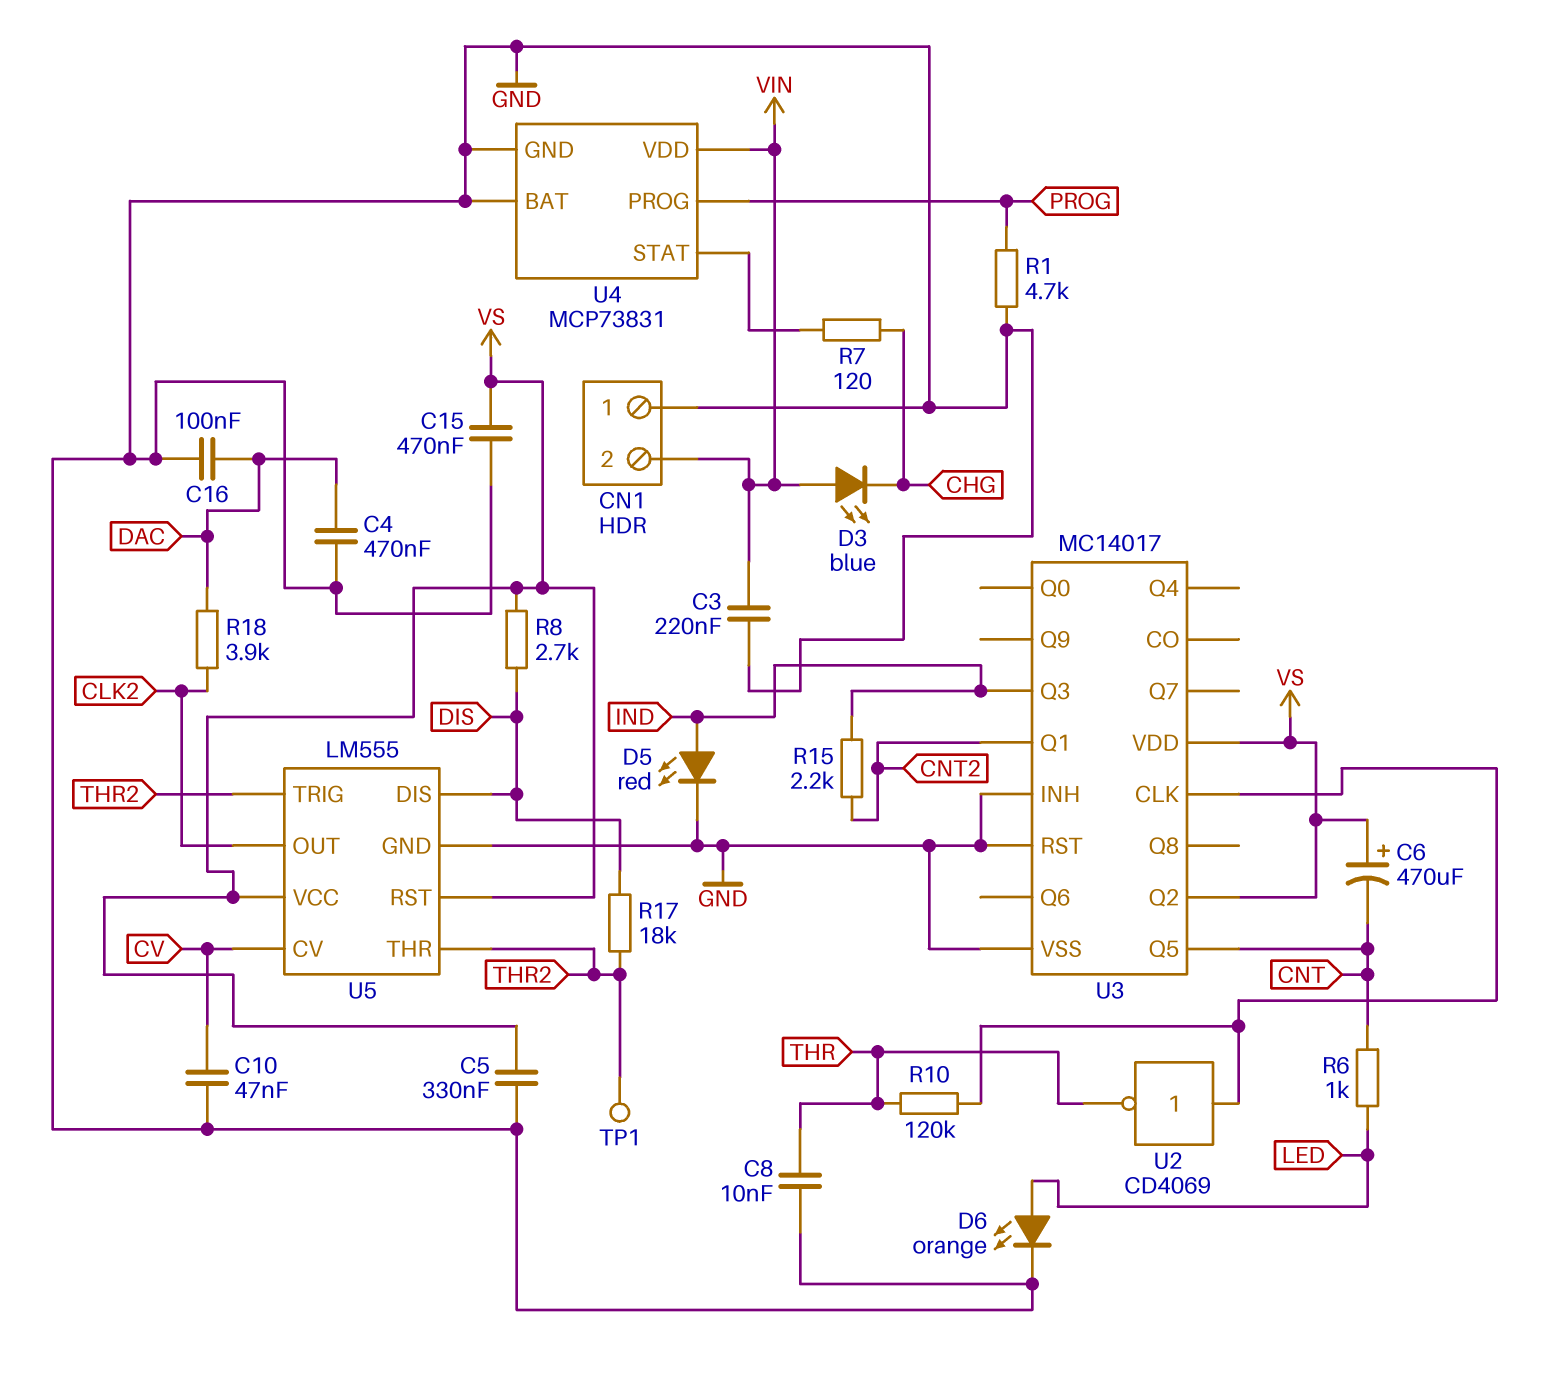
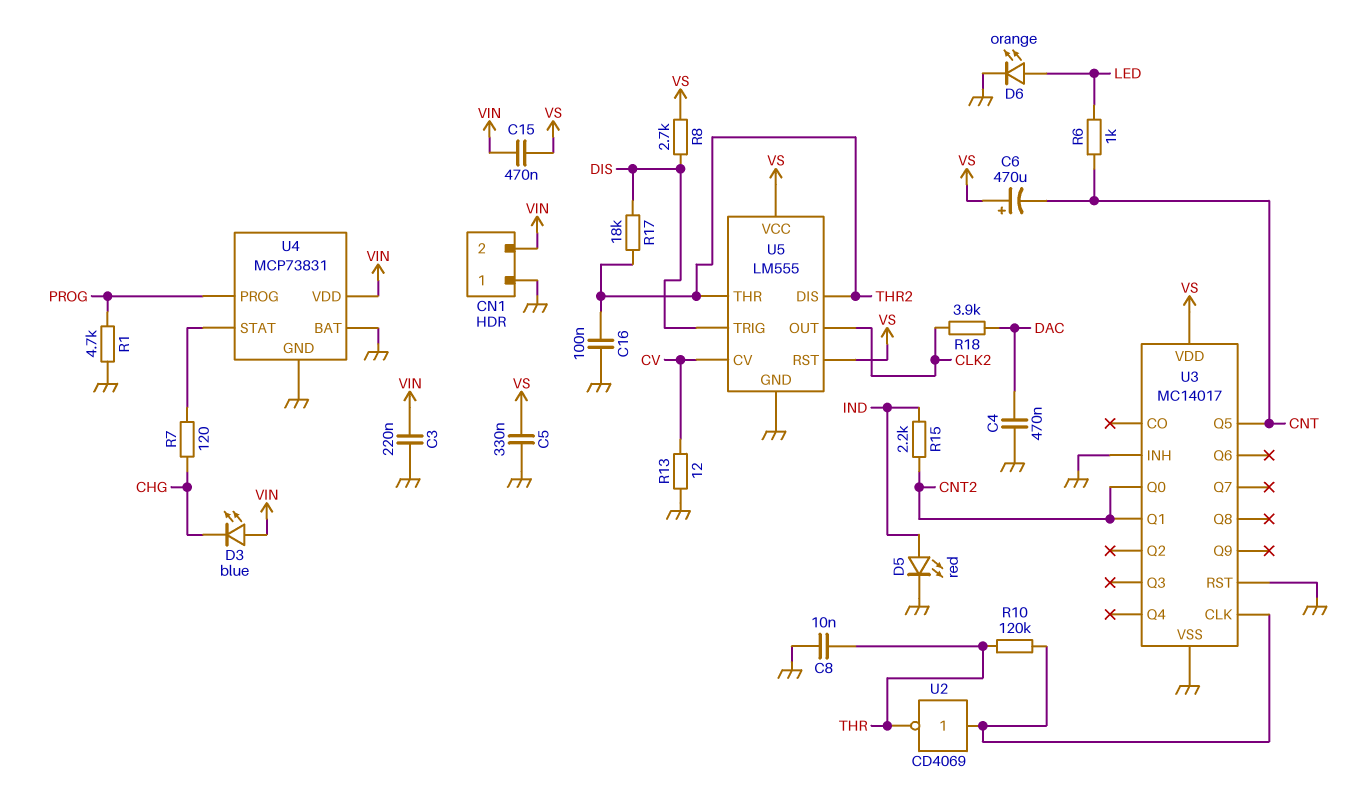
C10: 47nF (CV, GND) -> none
C15: 470nF (GND, VS) -> 470nF (VIN, VS)
C16: 100nF (DAC, GND) -> 100nF (GND, THR2)
R13: none -> 12 (CV, GND)
TP1: test point (THR2) -> none
U3 pin Q0: none -> CNT2
U3 pin Q2: VS -> none
U3 pin Q3: IND -> none
U5 pin DIS: DIS -> THR2
U5 pin TRIG: THR2 -> DIS

